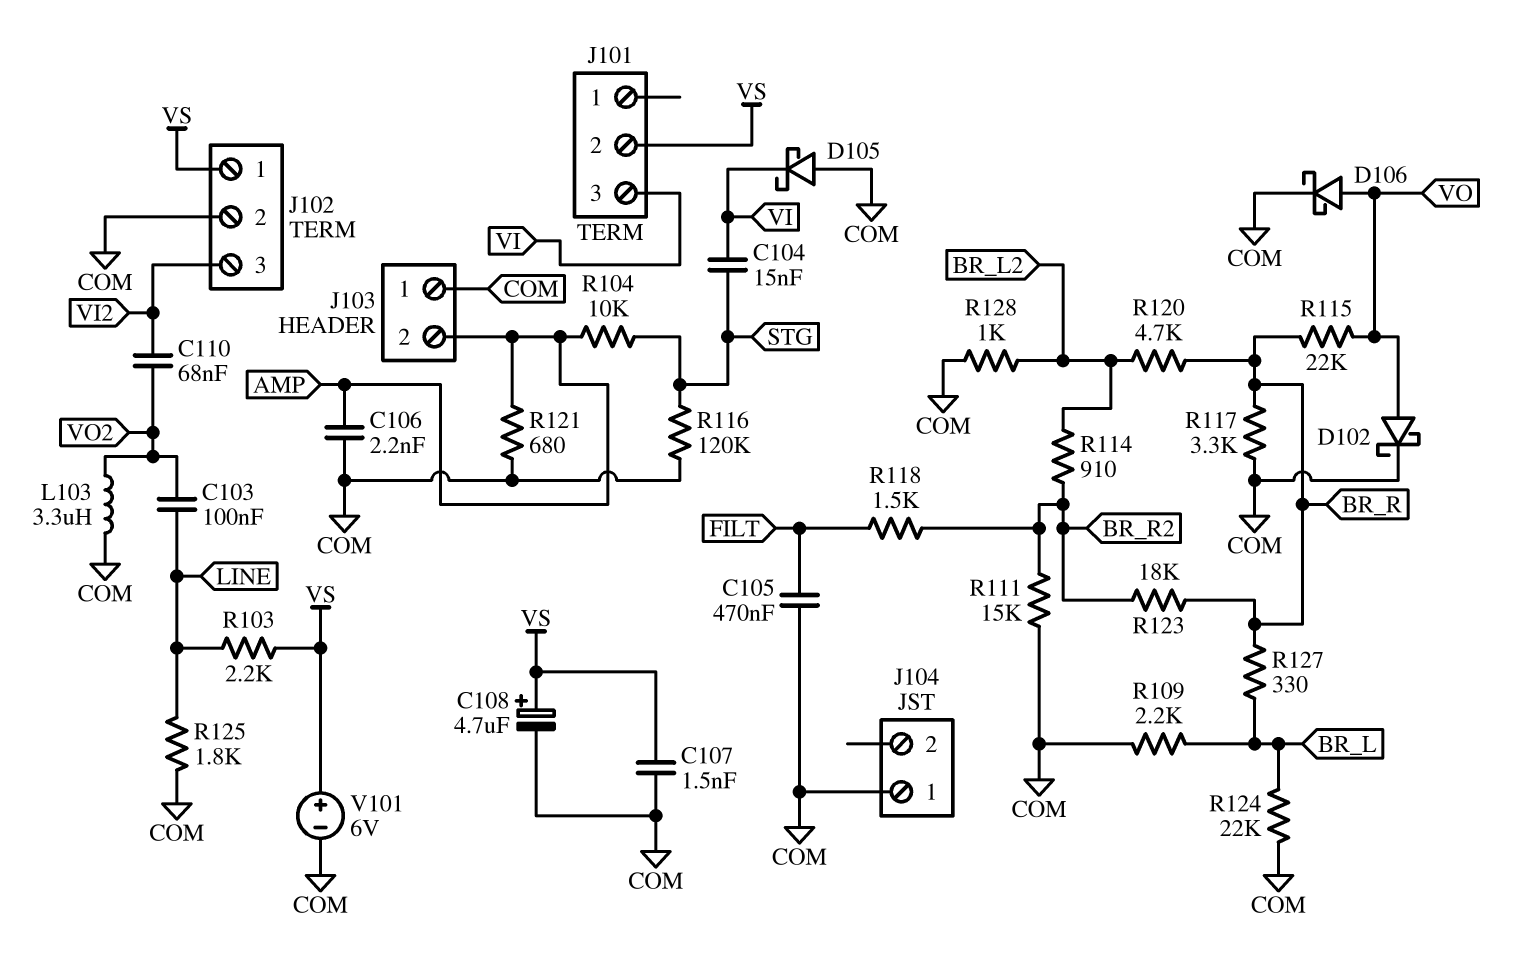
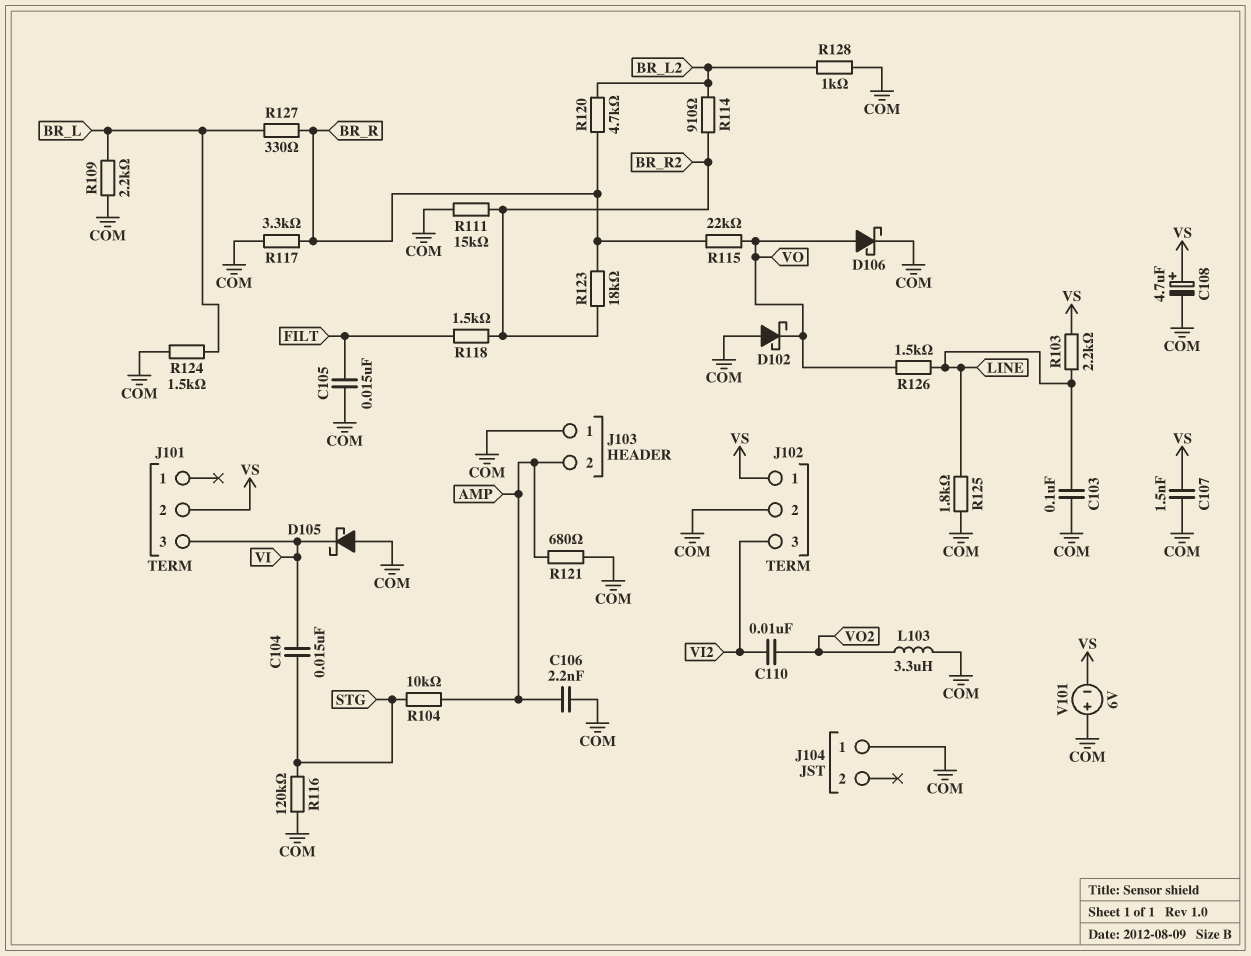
C103: 100nF (LINE, VO2) -> 100nF (COM, LINE)
C105: 470nF (COM, FILT) -> 15nF (COM, FILT)
C110: 68nF (VI2, VO2) -> 10nF (VI2, VO2)
D102: schottky (A VO, K COM) -> schottky (A COM, K VO)
R124: 22k (BR_L, COM) -> 1.5k (BR_L, COM)
R126: none -> 1.5k (LINE, VO)
V101: 6V (plus VS, minus COM) -> 6V (plus COM, minus VS)

